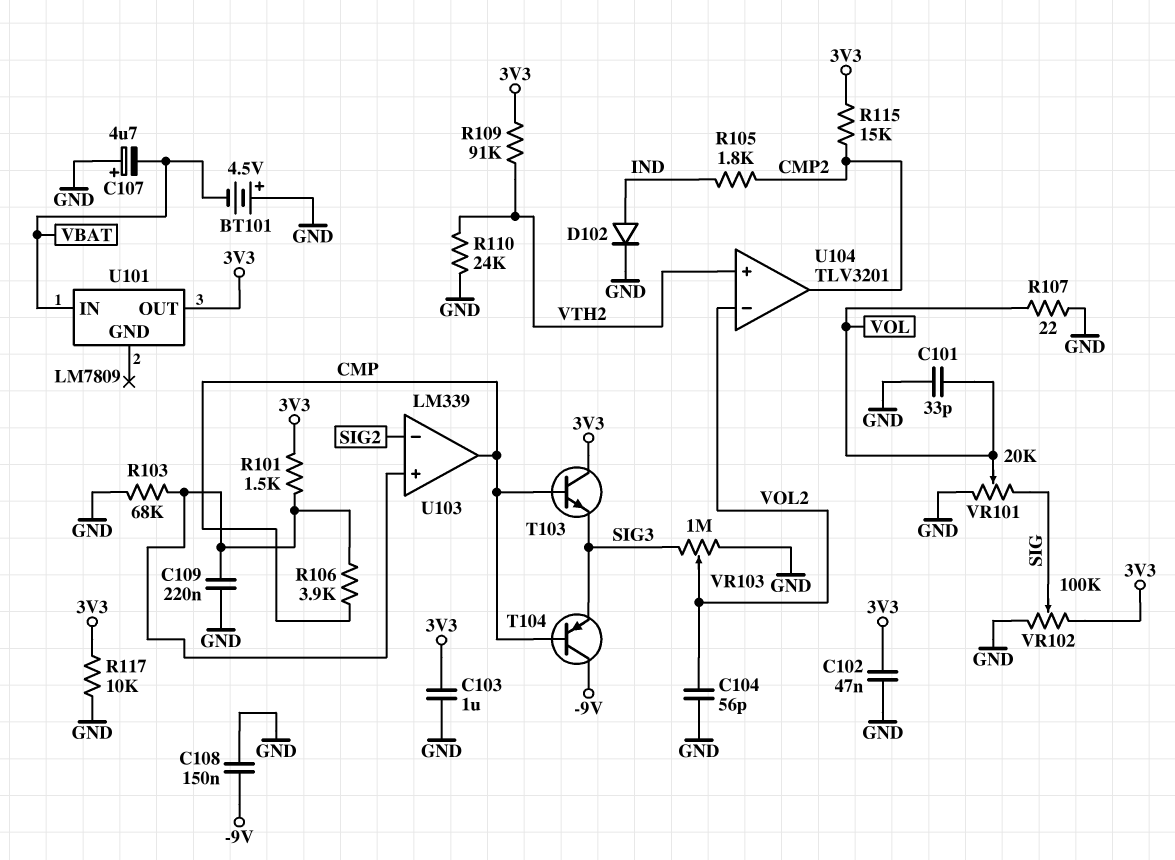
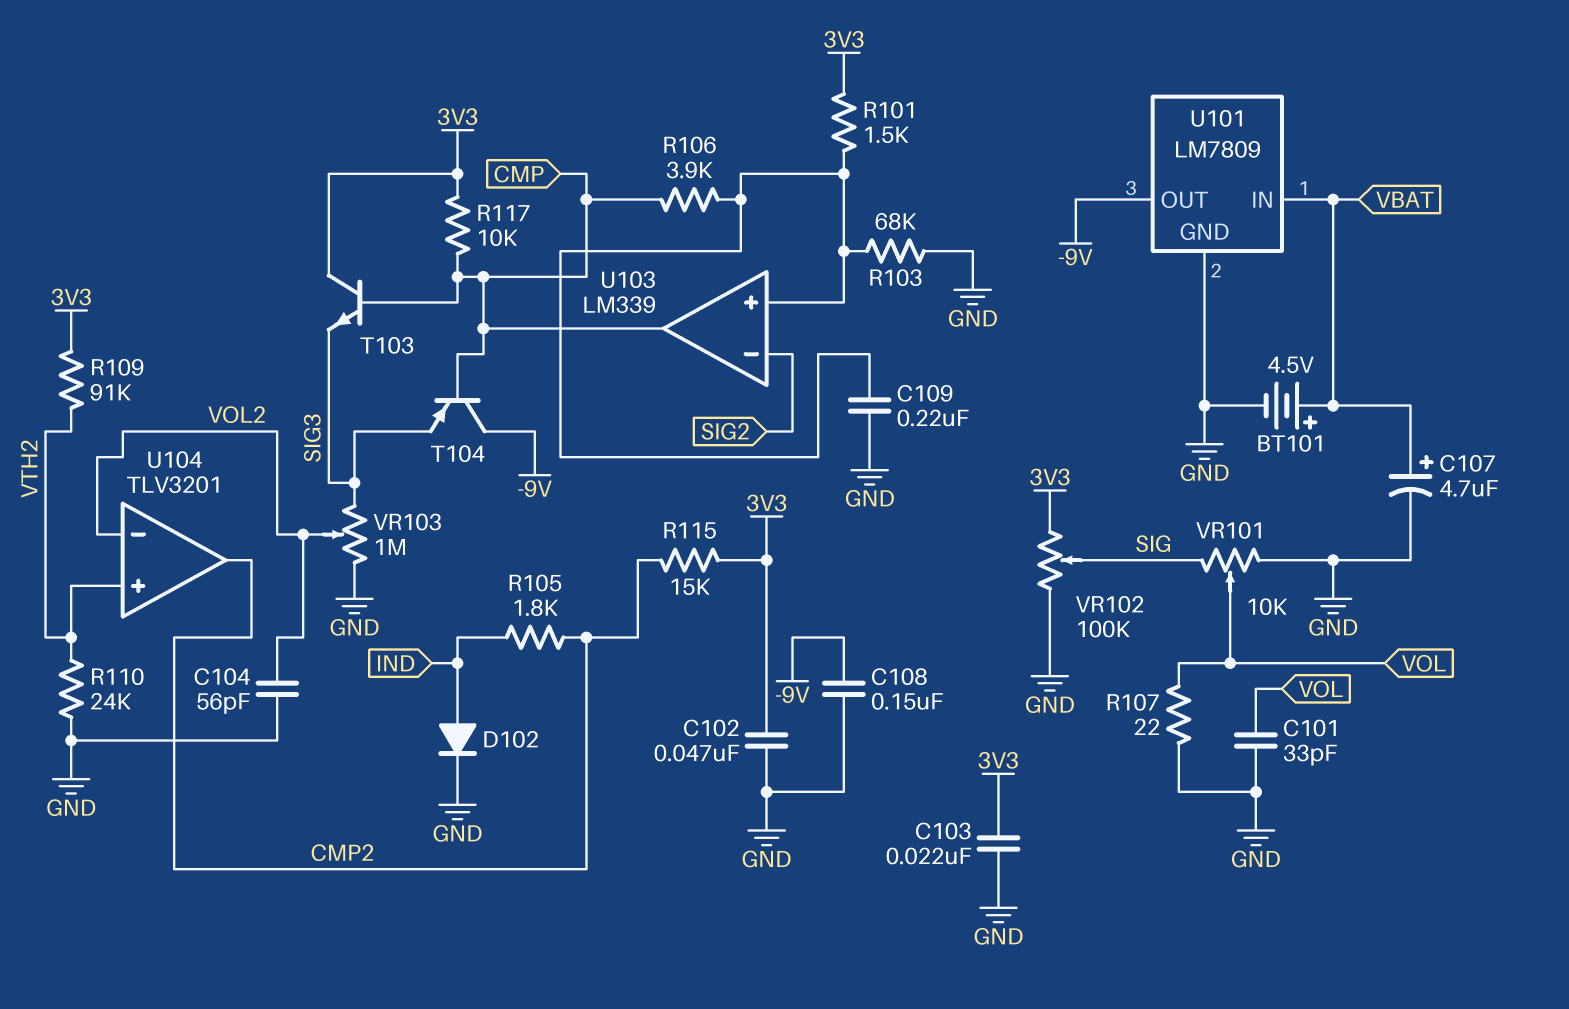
BT101: 4.5V (plus GND, minus VBAT) -> 4.5V (plus VBAT, minus GND)
C103: 1uF (3V3, GND) -> 22nF (3V3, GND)
C107: 4.7uF (plus GND, minus VBAT) -> 4.7uF (plus VBAT, minus GND)
R117: 10k (3V3, GND) -> 10k (3V3, CMP)
U101 pin GND: none -> GND
U101 pin OUT: 3V3 -> -9V
VR101: 20k (GND, SIG, wiper VOL) -> 10k (GND, SIG, wiper VOL)

